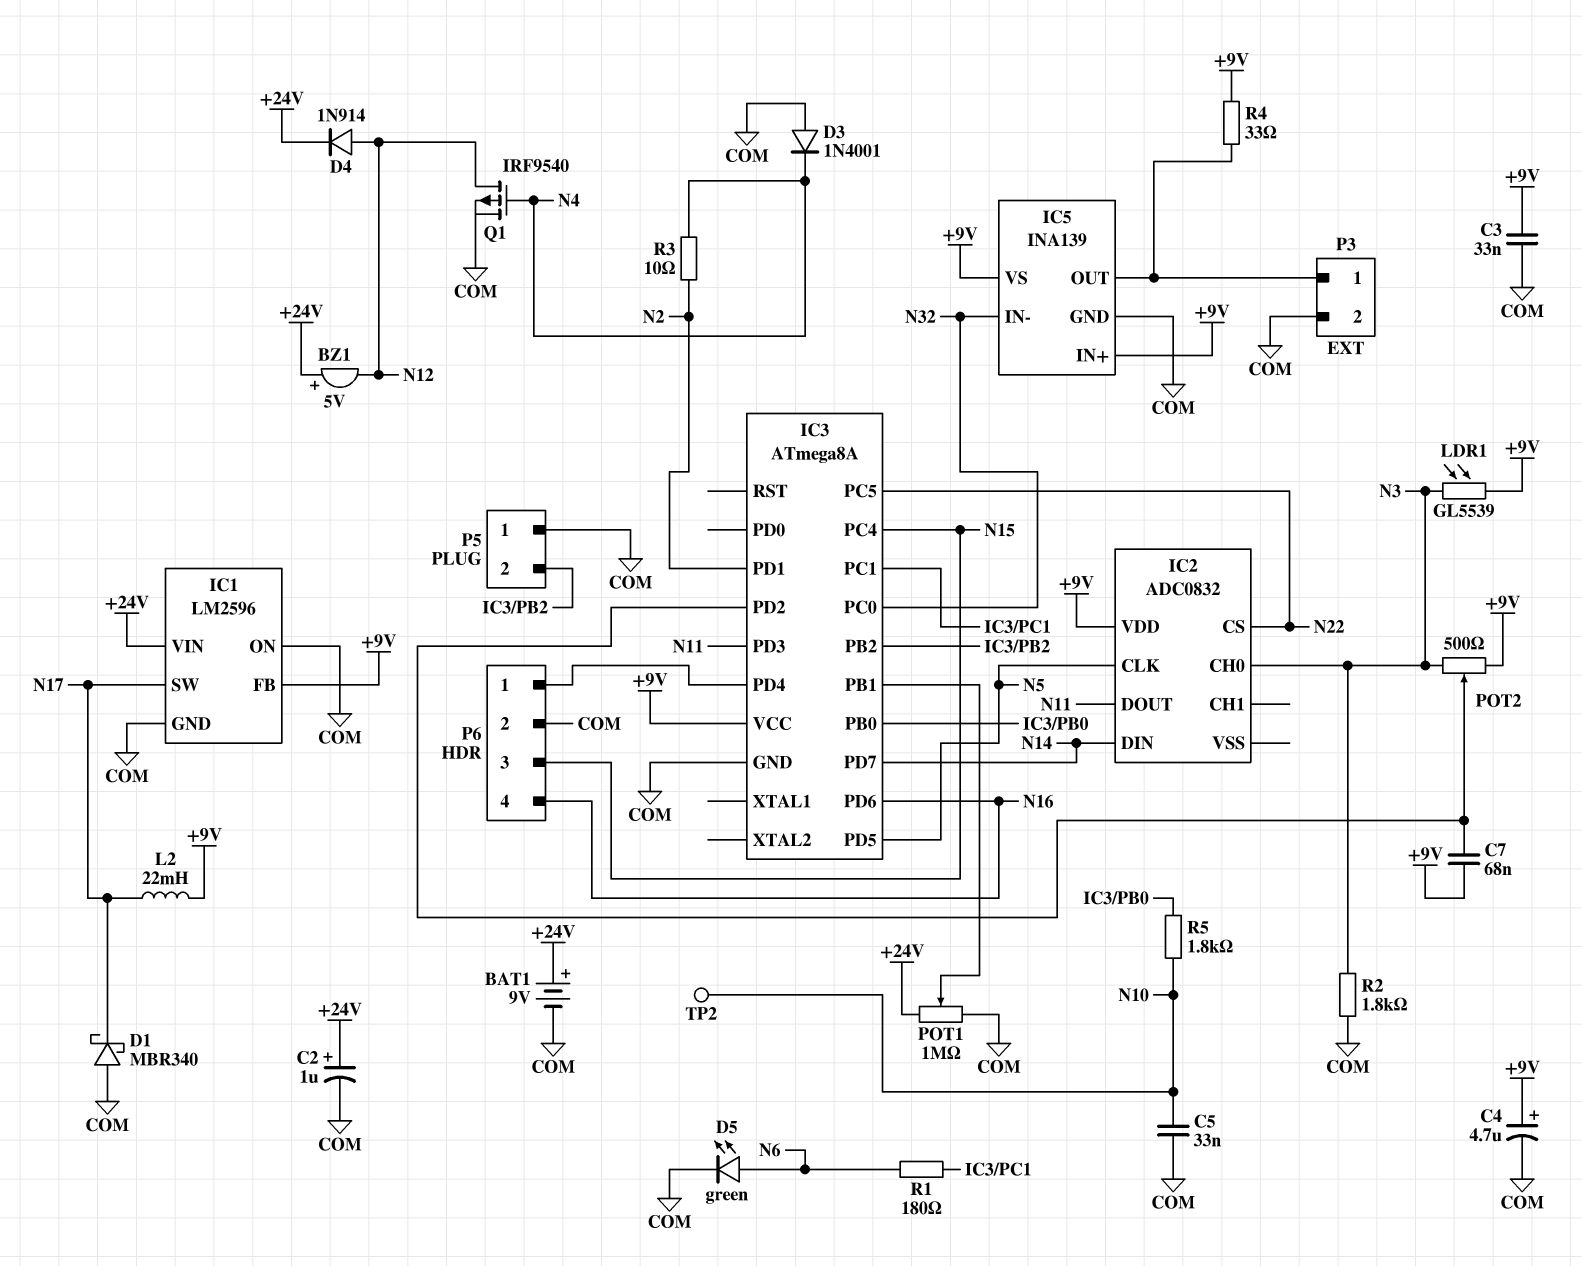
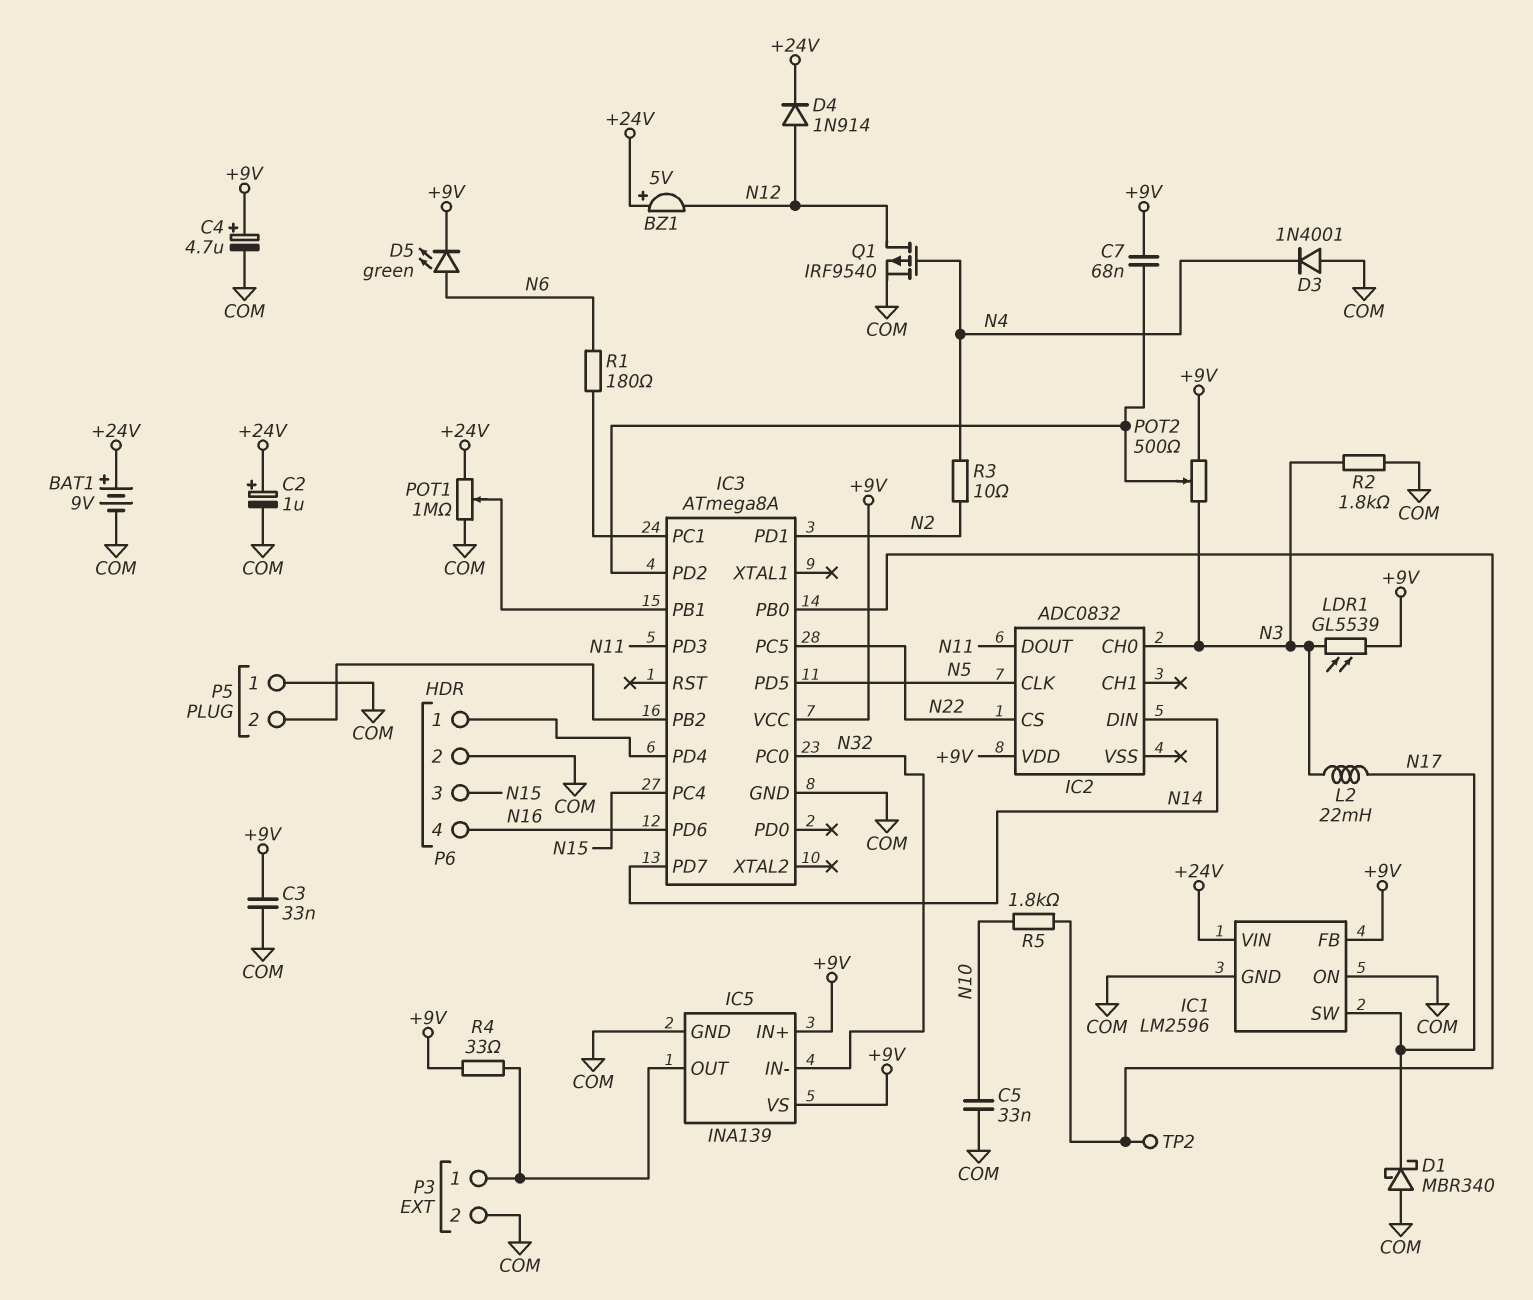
D5: LED green (A N6, K COM) -> LED green (A N6, K +9V)
L2: 22mH (+9V, N17) -> 22mH (N3, N17)
TP2: test point (N10) -> test point (IC3/PB0)

